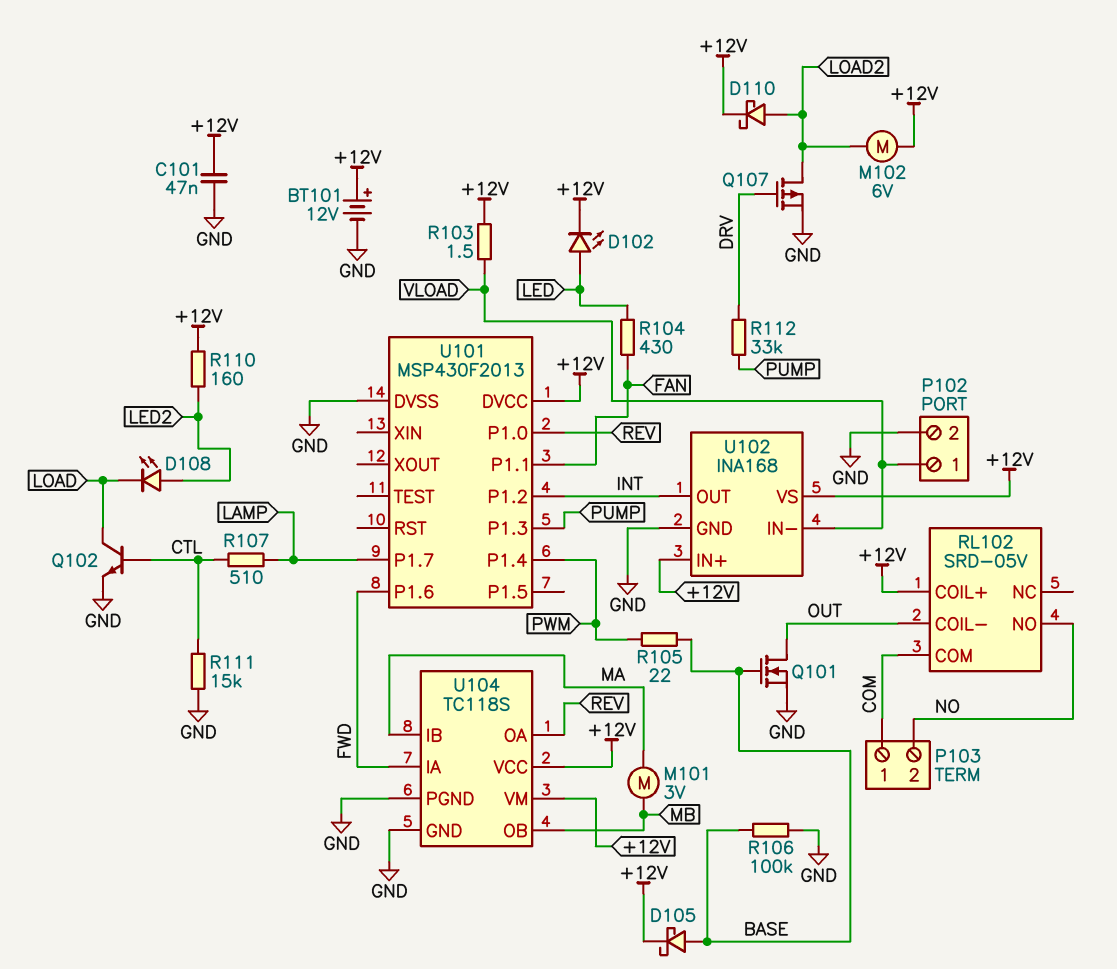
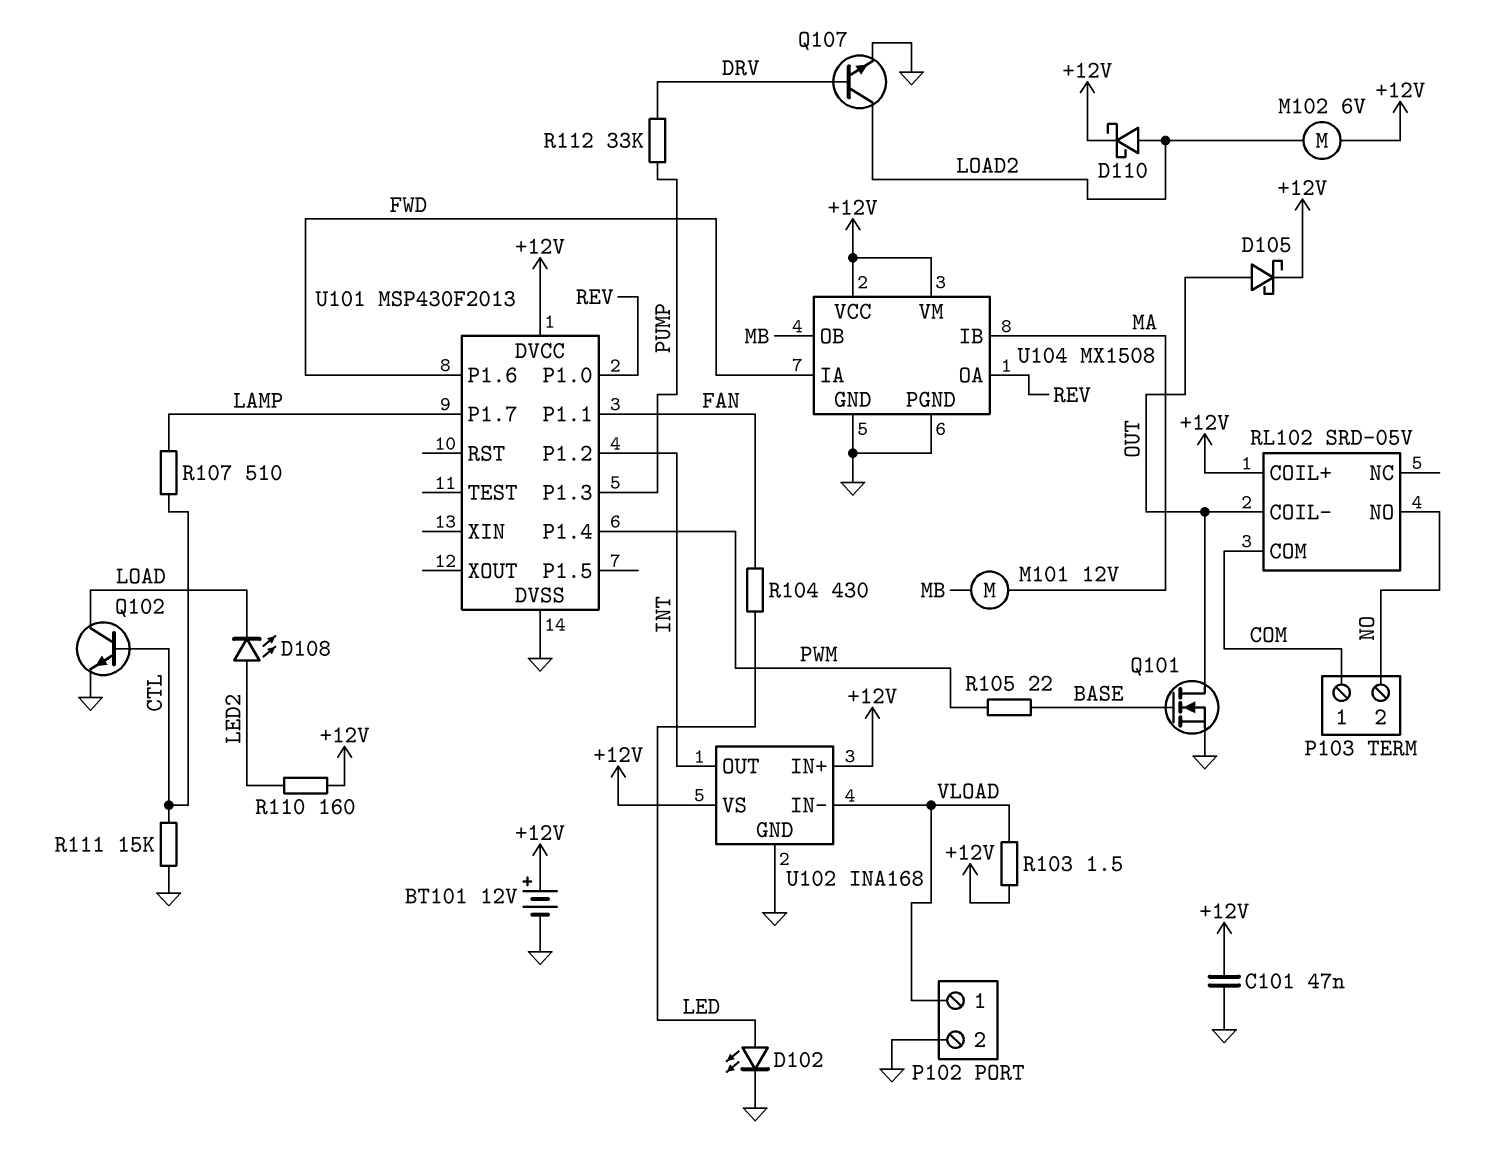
D102: LED (A LED, K +12V) -> LED (A LED, K GND)
D105: schottky (A BASE, K +12V) -> schottky (A OUT, K +12V)
M101: motor 3V (MA, MB) -> motor 12V (MA, MB)
Q107: PMOS (G DRV, D LOAD2, S GND) -> NPN (B DRV, C LOAD2, E GND)
R106: 100k (BASE, GND) -> none
U104: TC118S -> MX1508

